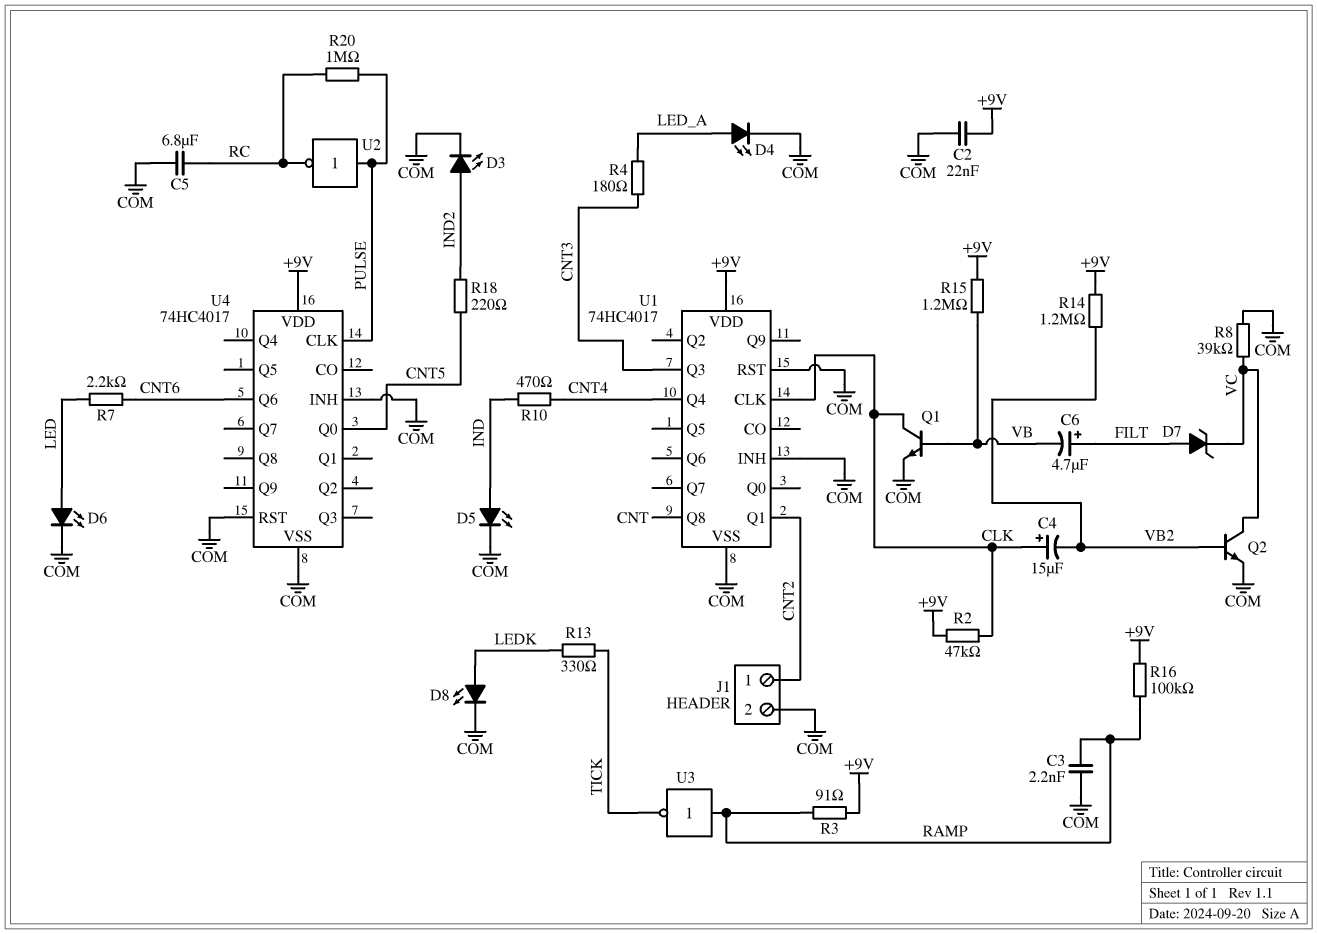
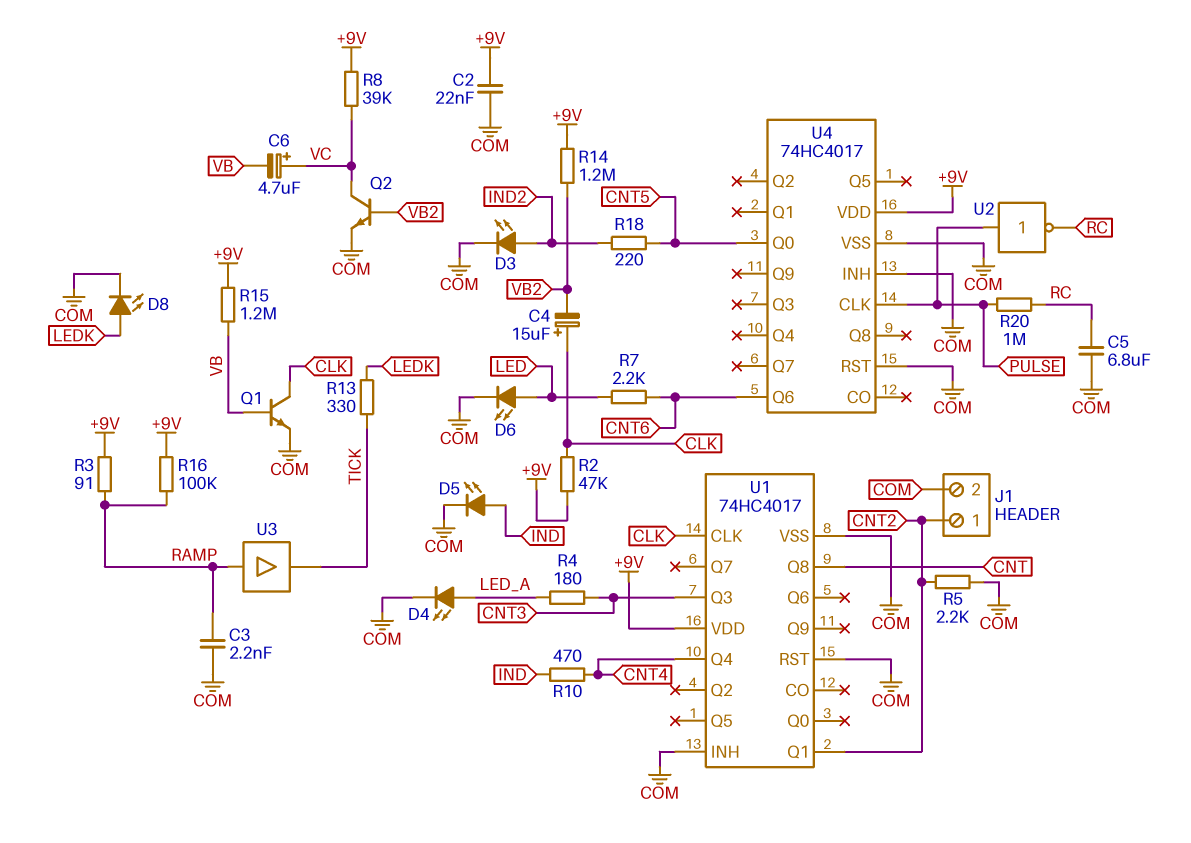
C6: 4.7uF (plus FILT, minus VB) -> 4.7uF (plus VC, minus VB)
D7: zener (A FILT, K VC) -> none
R5: none -> 2.2k (CNT2, COM)
R8: 39k (COM, VC) -> 39k (+9V, VC)
U3: NOT (in RAMP, out TICK) -> buffer (in RAMP, out TICK)

